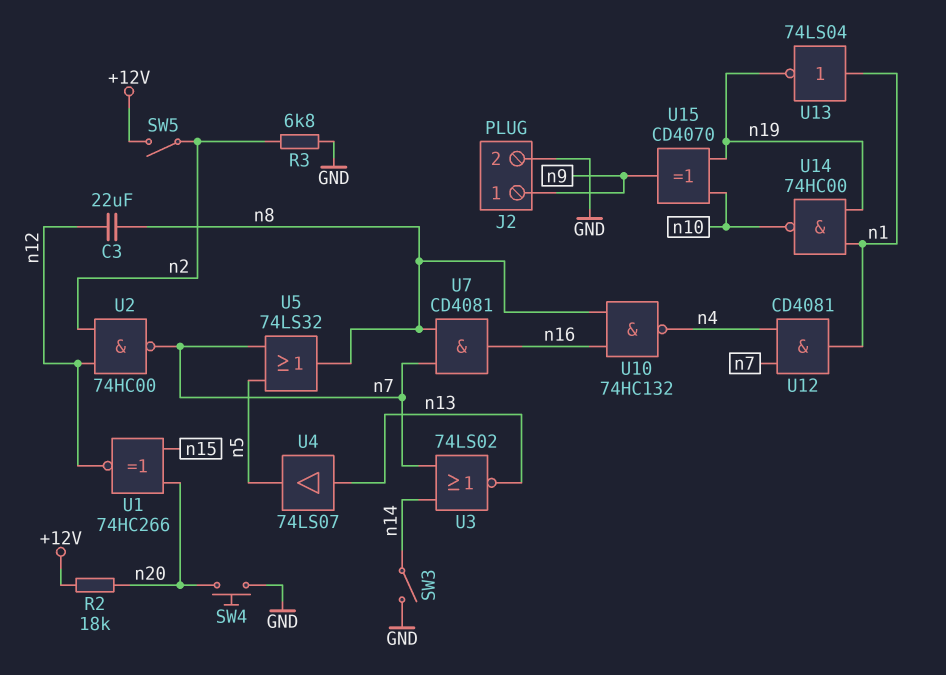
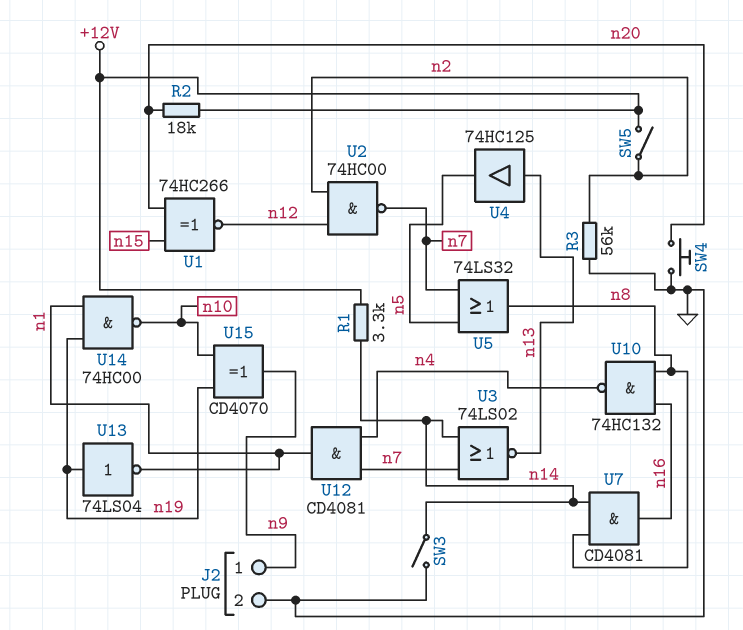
C3: 22uF (n8, n12) -> none
R1: none -> 3.3k (+12V, n14)
R3: 6.8k (GND, n2) -> 56k (GND, n2)
U4: buffer 74LS07 (in n13, out n5) -> buffer 74HC125 (in n13, out n5)
U7: AND CD4081 (in n7, in n8, out n16) -> AND CD4081 (in n8, in n14, out n16)
U13: NOT 74LS04 (in n1, out n19) -> NOT 74LS04 (in n19, out n1)

